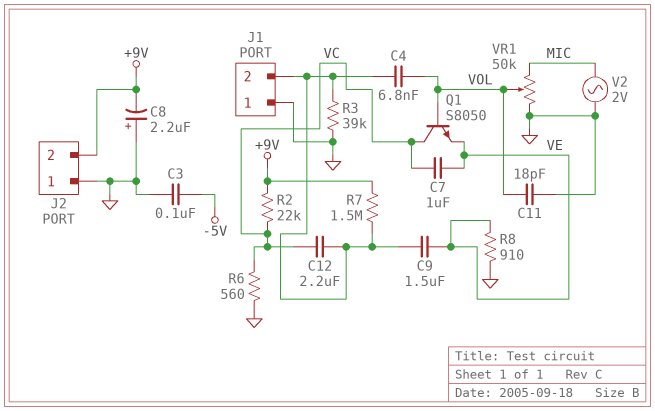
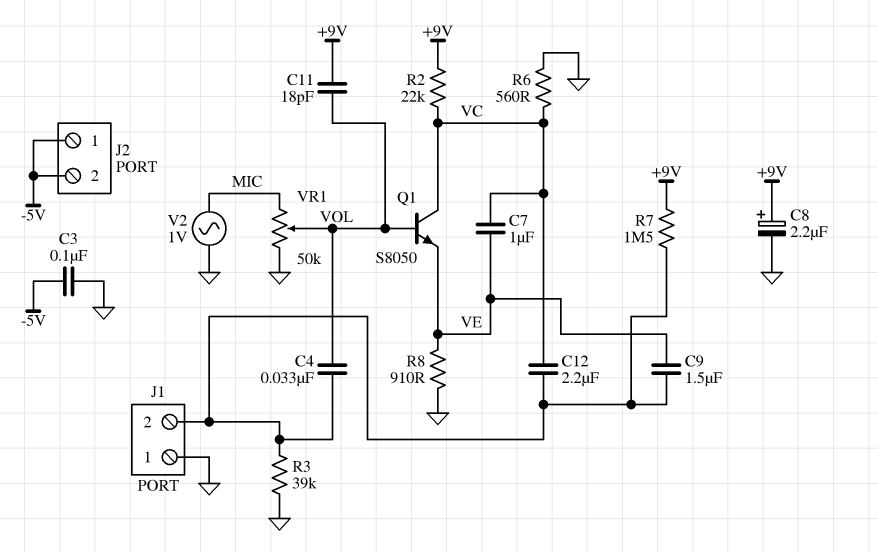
C4: 6.8nF (J1/2, VOL) -> 33nF (J1/2, VOL)
C8: 2.2uF (plus GND, minus +9V) -> 2.2uF (plus +9V, minus GND)
C11: 18pF (GND, VOL) -> 18pF (+9V, VOL)
J2 pin 1: GND -> -5V
J2 pin 2: +9V -> -5V
V2: AC 2V (GND, MIC) -> AC 1V (GND, MIC)

